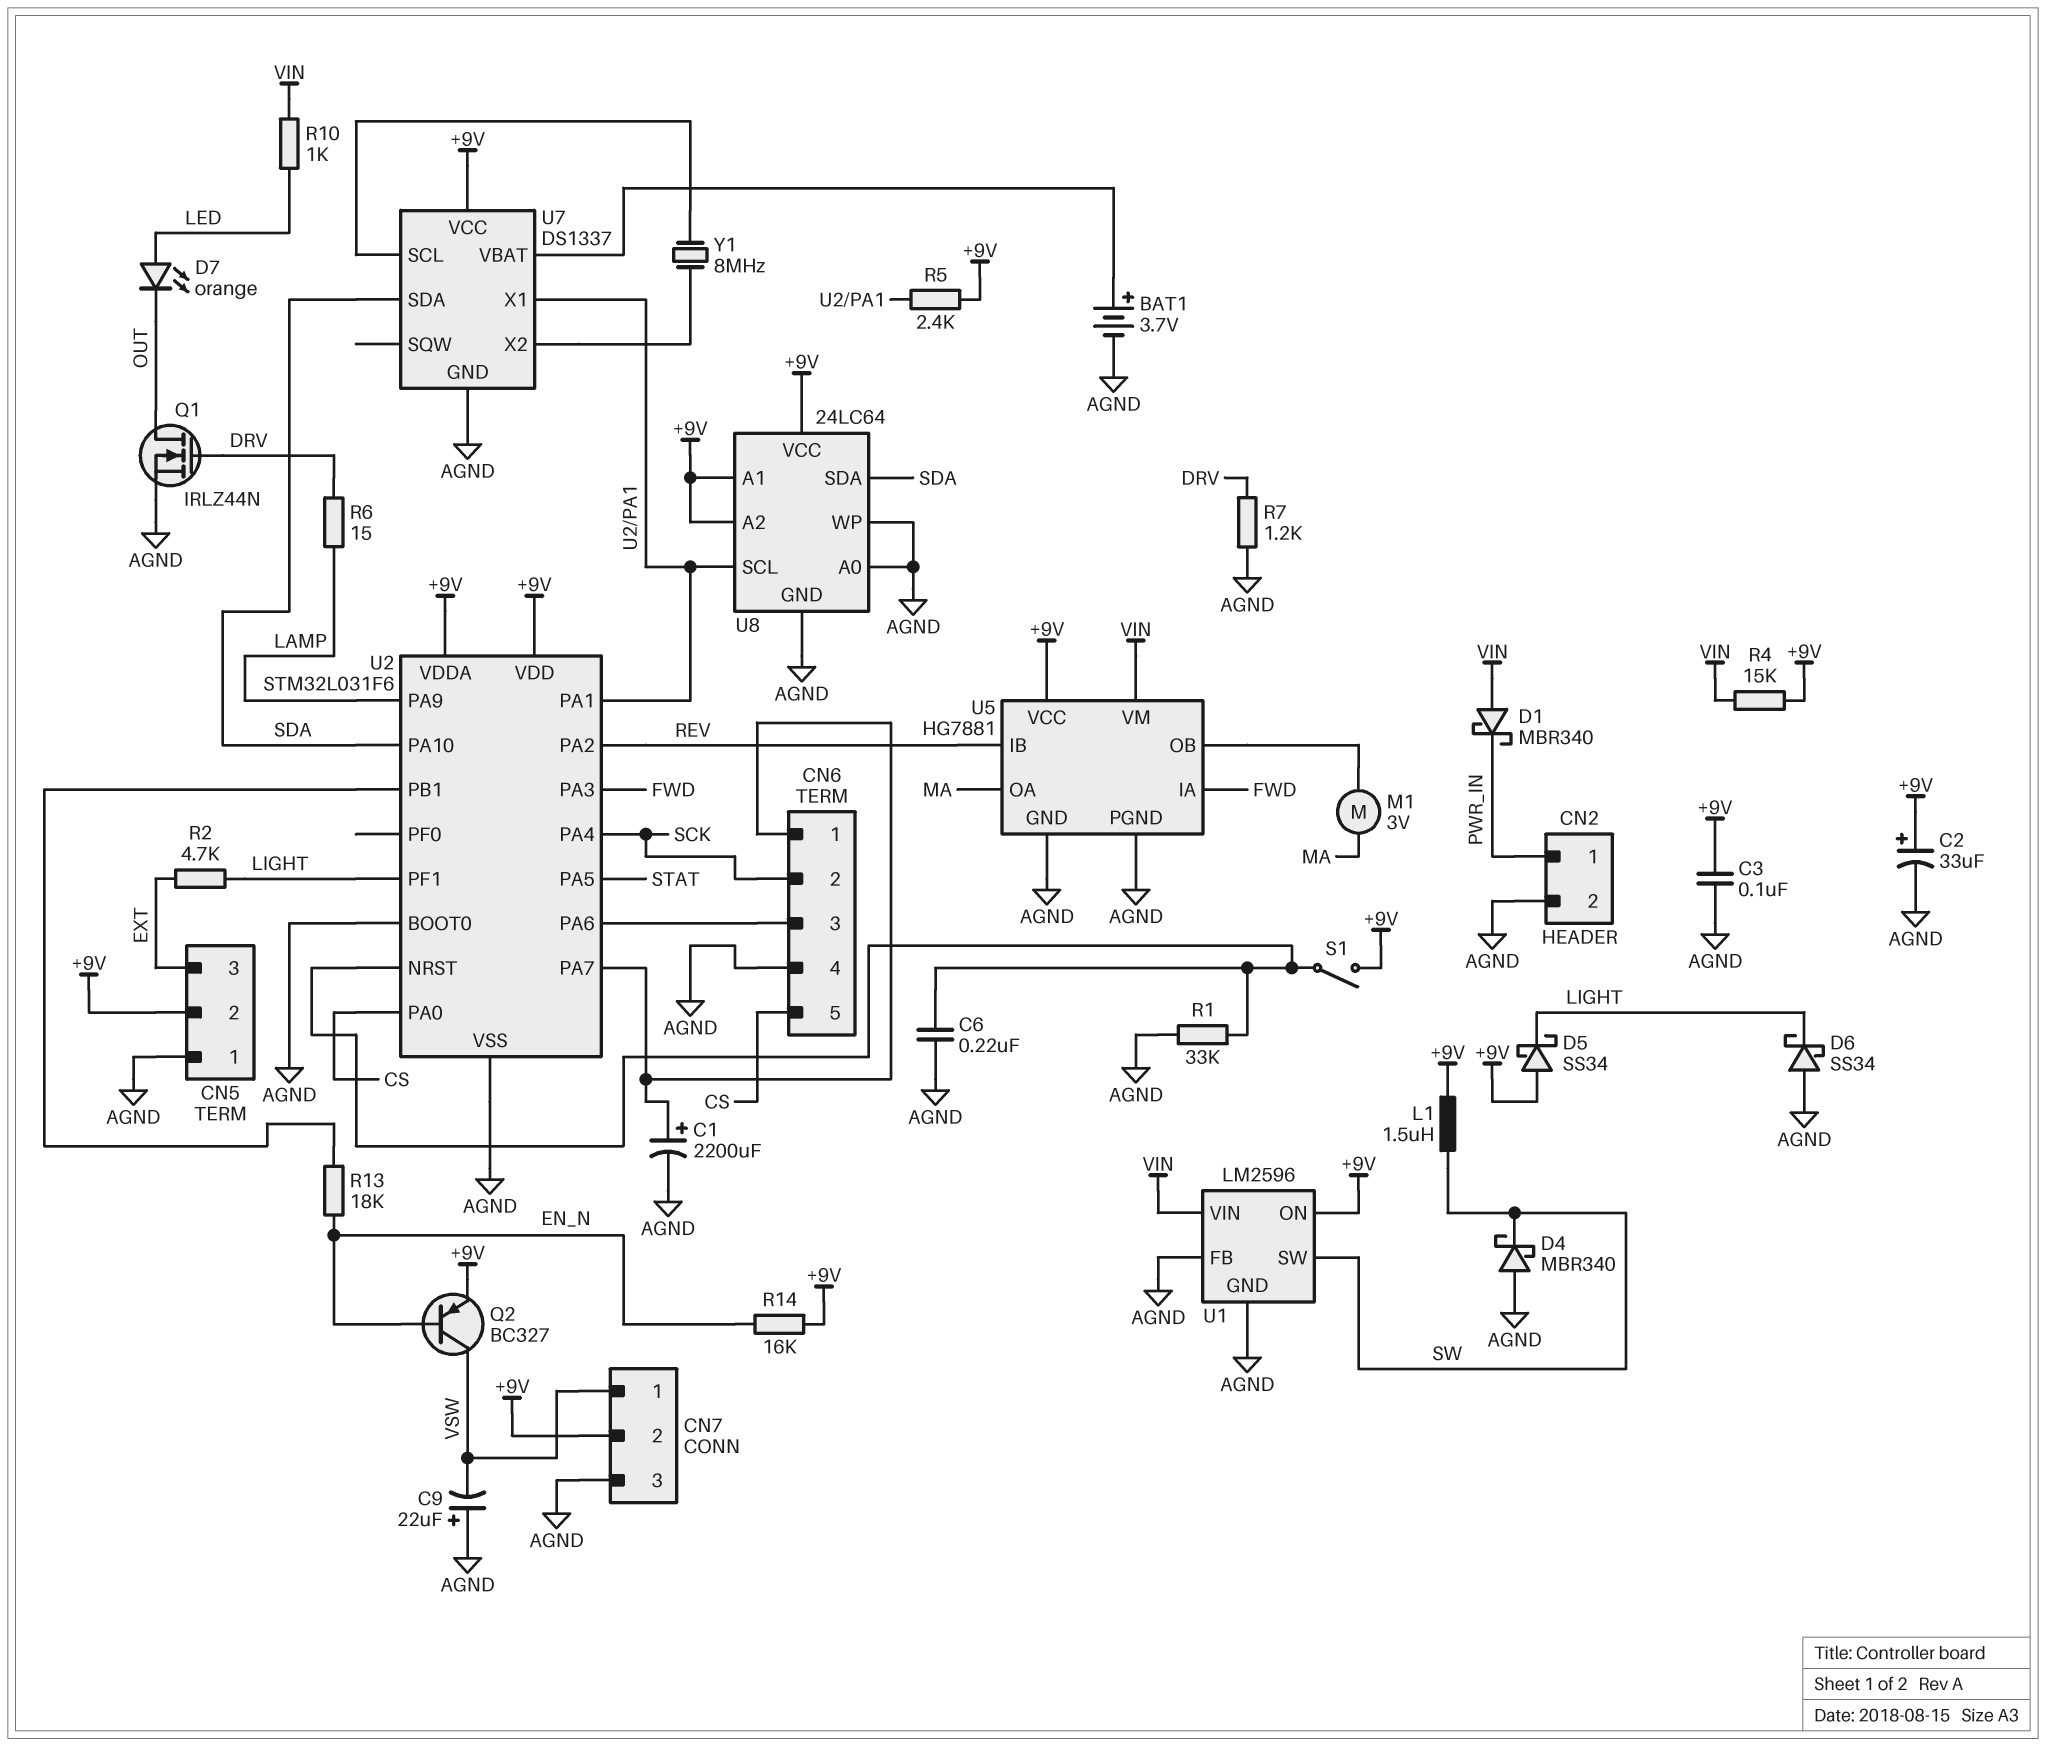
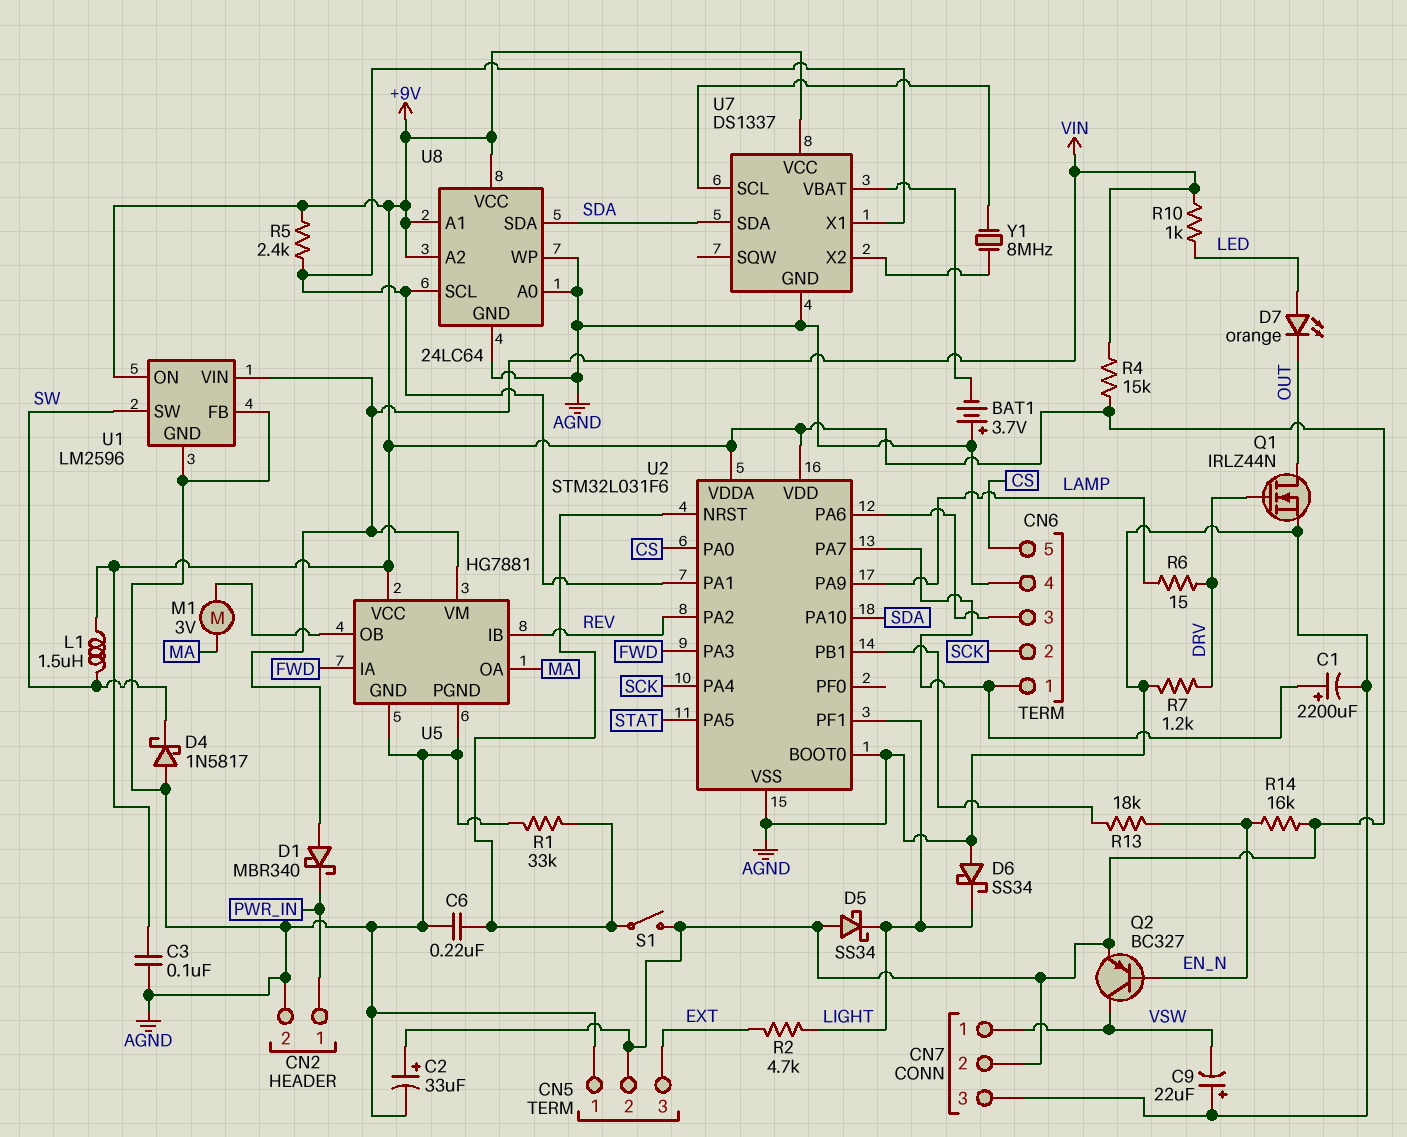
BAT1: 3.7V (plus U7/VBAT, minus AGND) -> 3.7V (plus AGND, minus U7/VBAT)
D4: schottky MBR340 (A AGND, K SW) -> schottky 1N5817 (A AGND, K SW)

